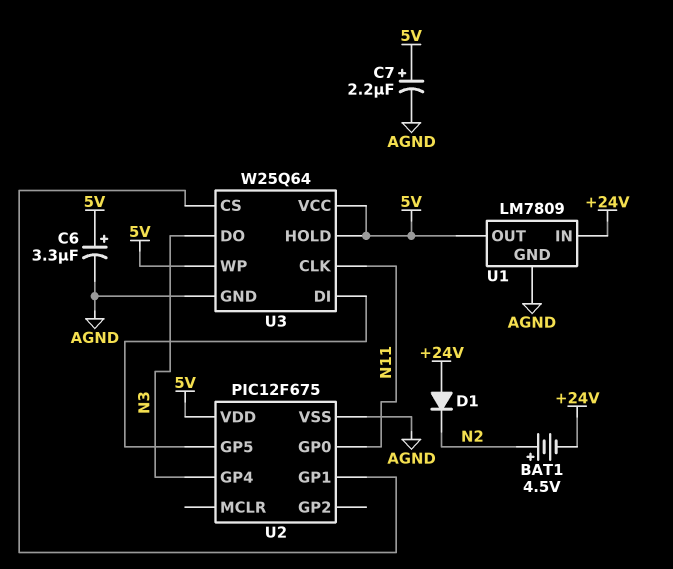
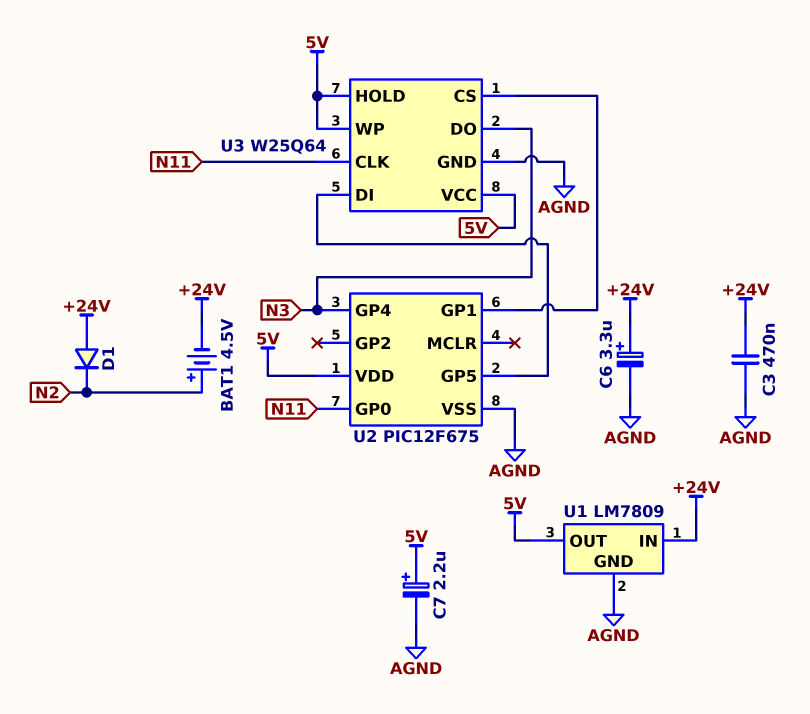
C3: none -> 470nF (+24V, AGND)
C6: 3.3uF (plus 5V, minus AGND) -> 3.3uF (plus +24V, minus AGND)

